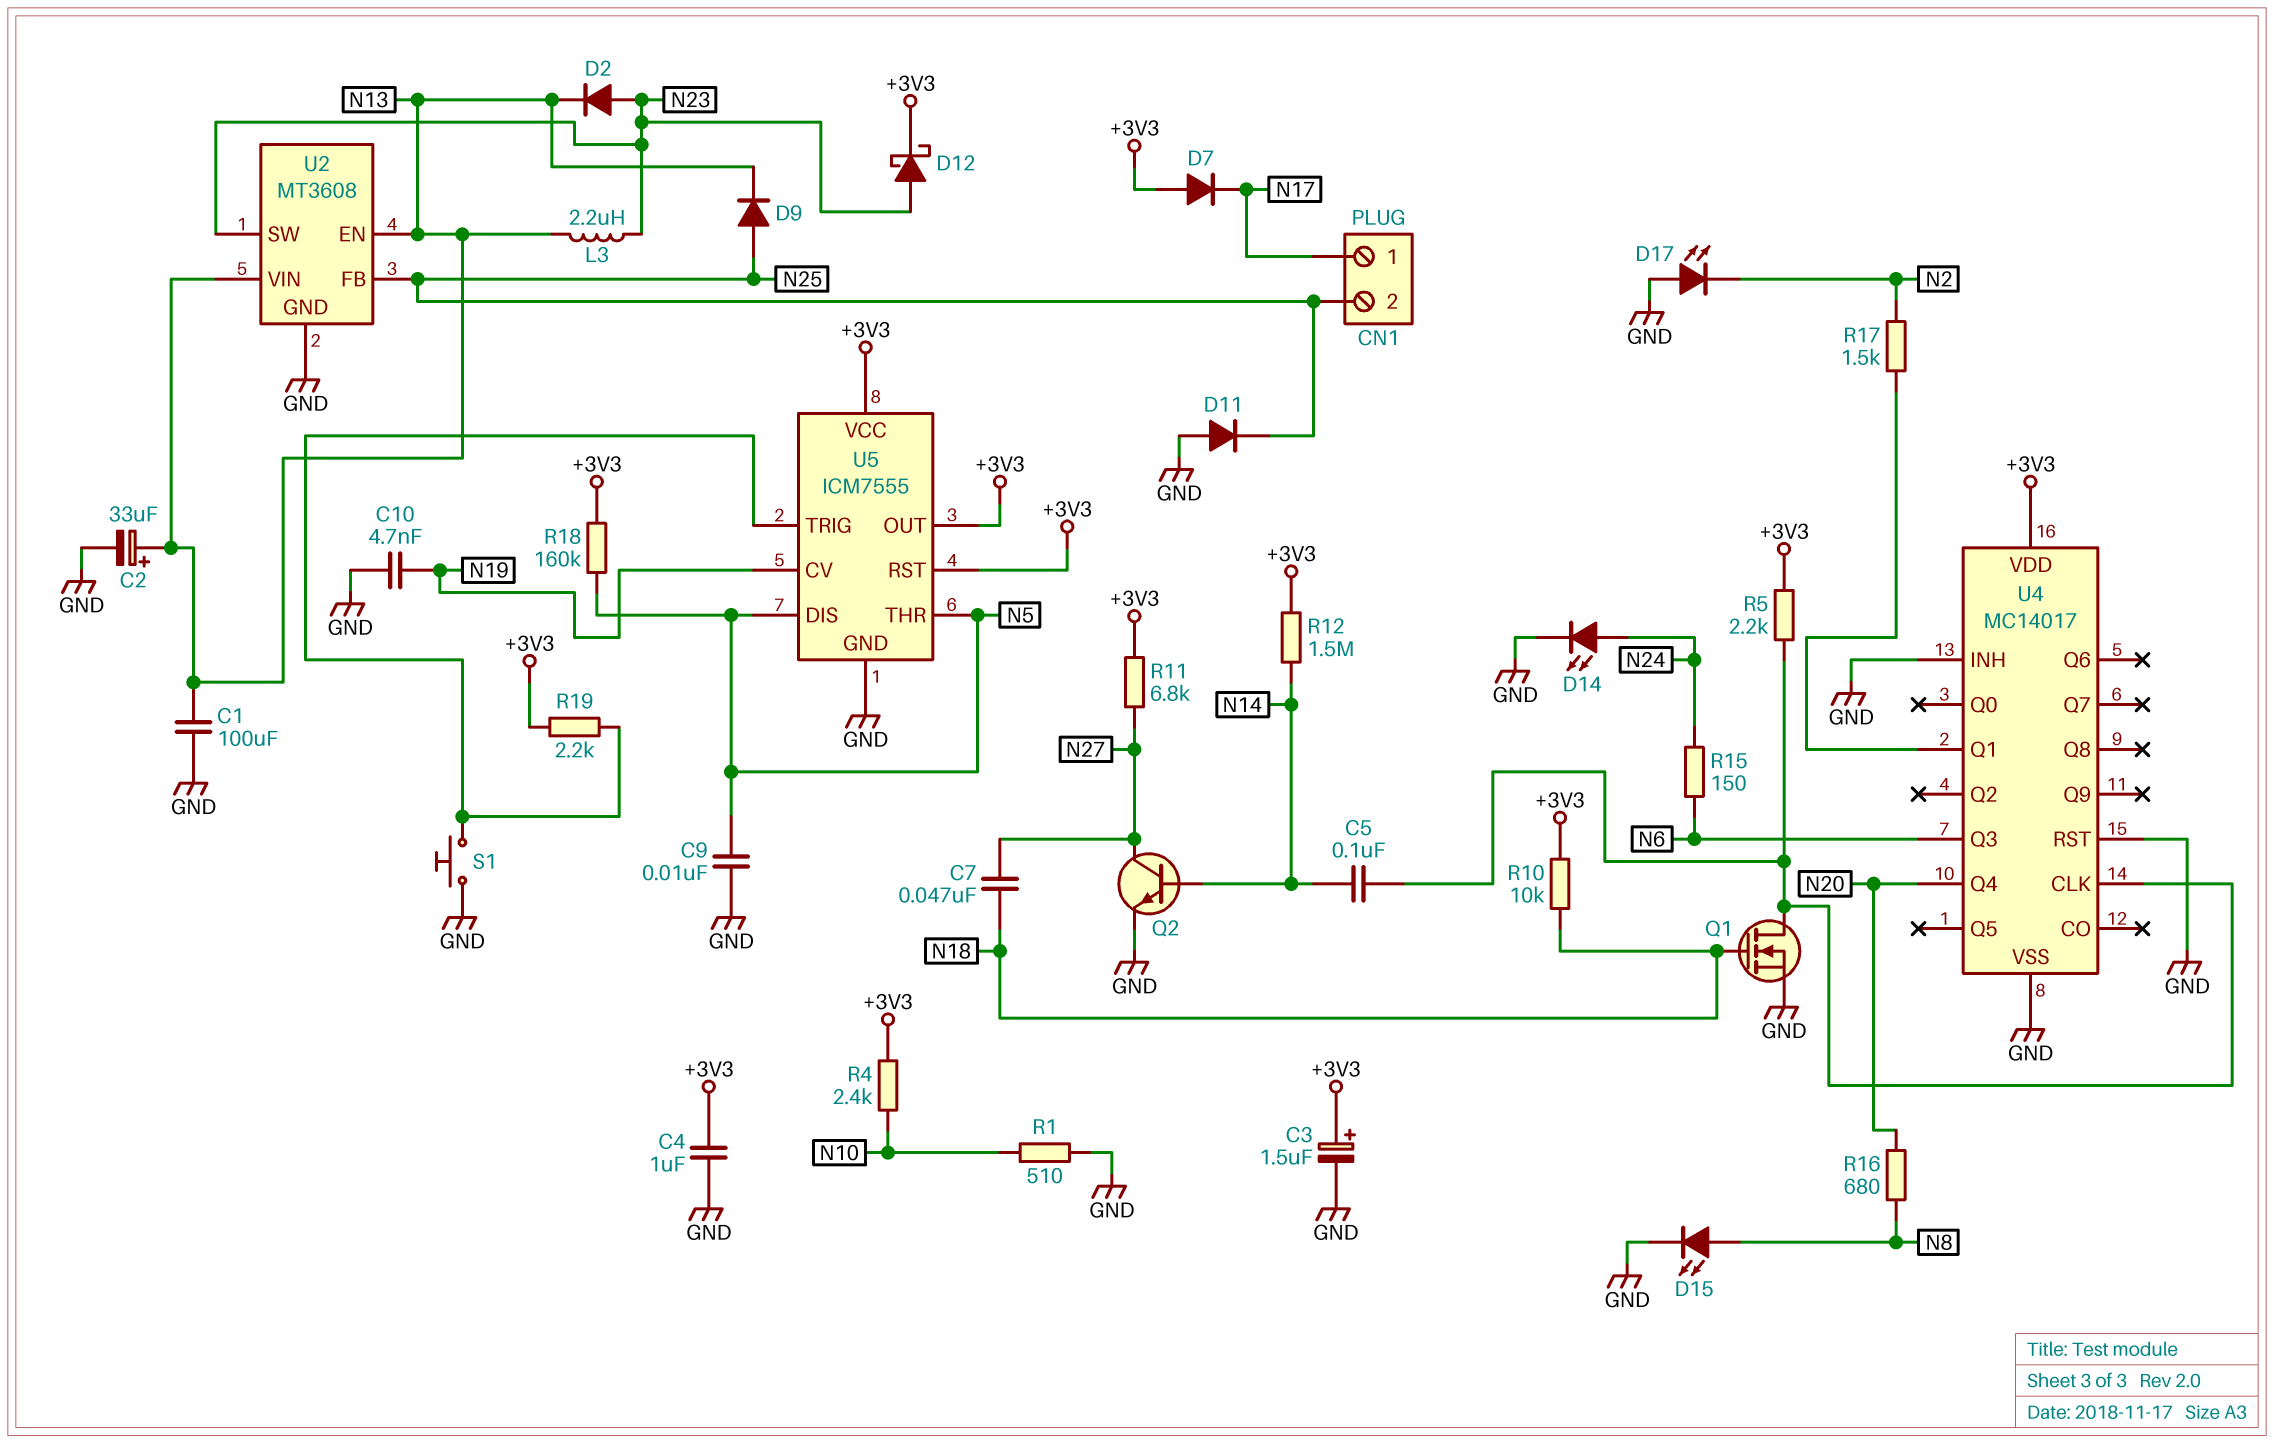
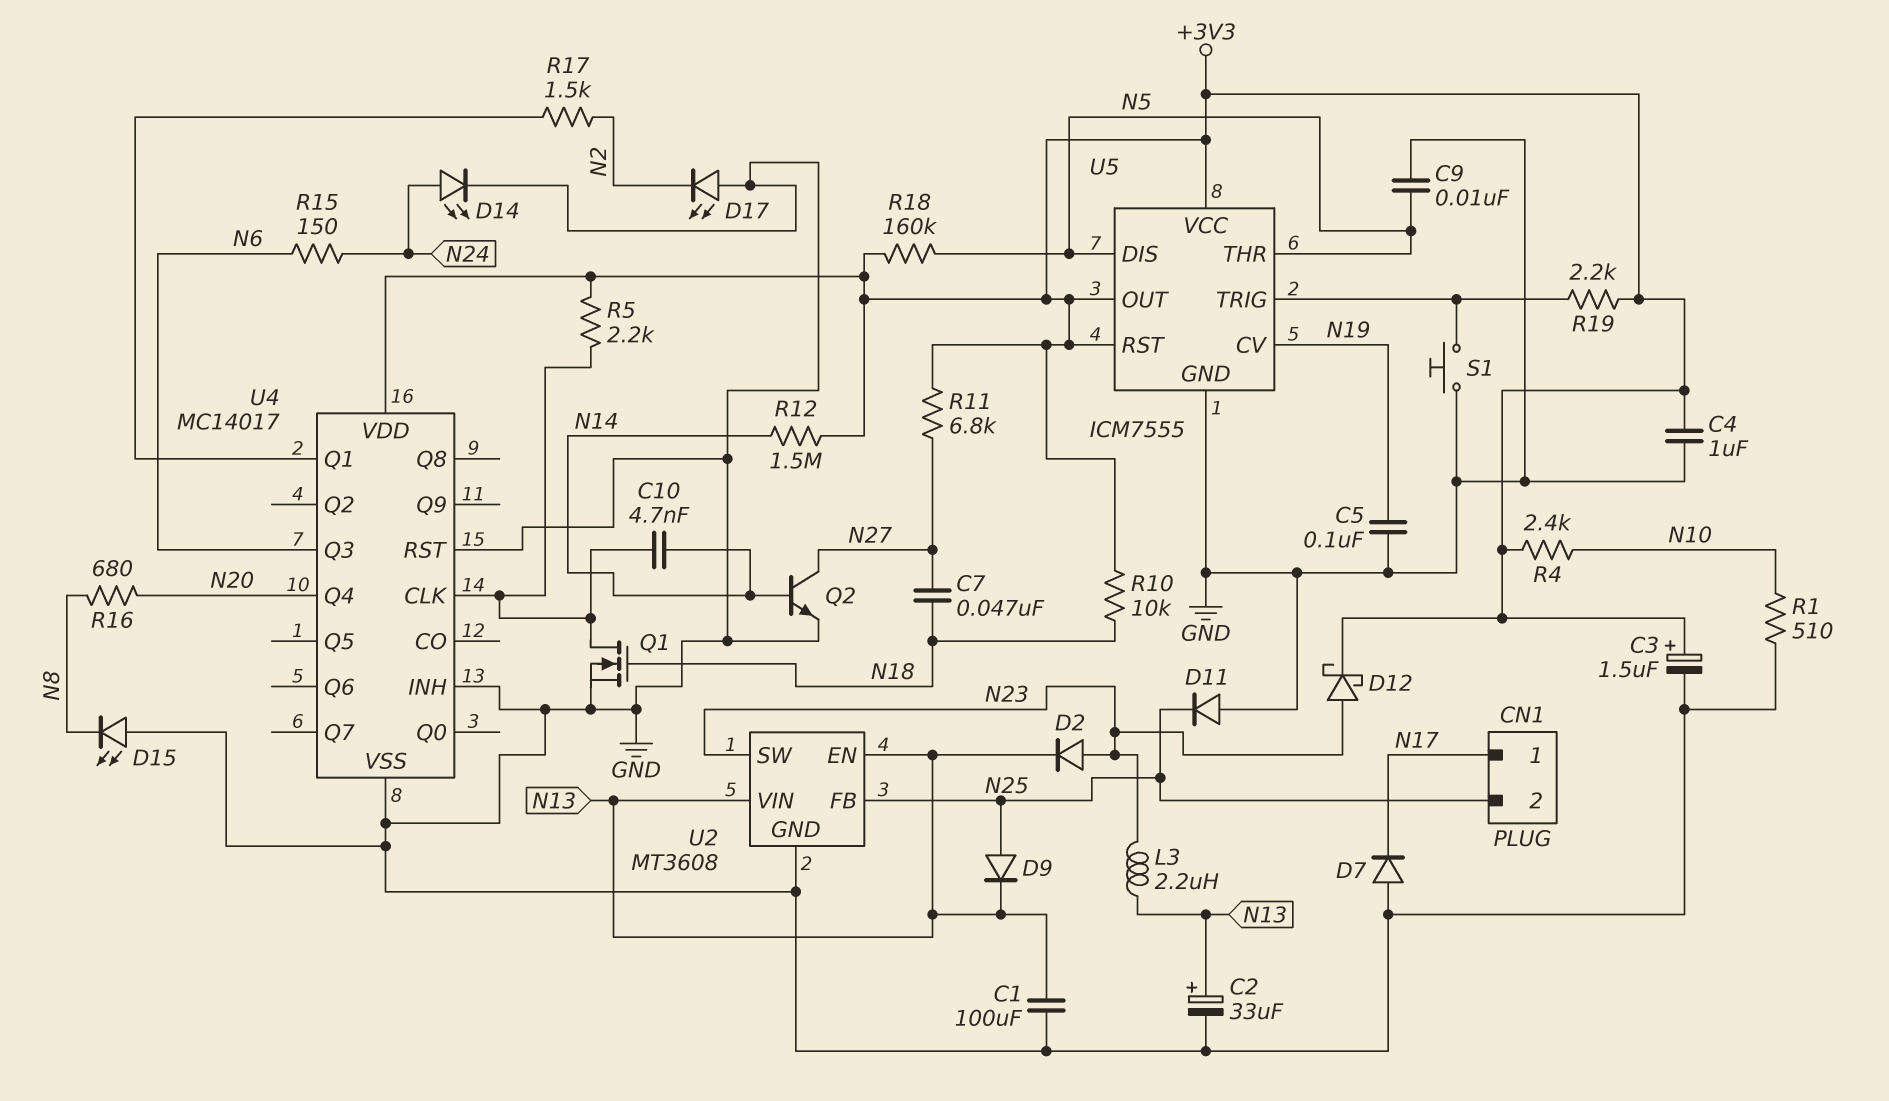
C5: 100nF (N14, U4/CLK) -> 100nF (GND, N19)
C10: 4.7nF (GND, N19) -> 4.7nF (N14, U4/CLK)
D7: diode (A +3V3, K N17) -> diode (A GND, K N17)
D15: LED (A N8, K GND) -> LED (A GND, K N8)

